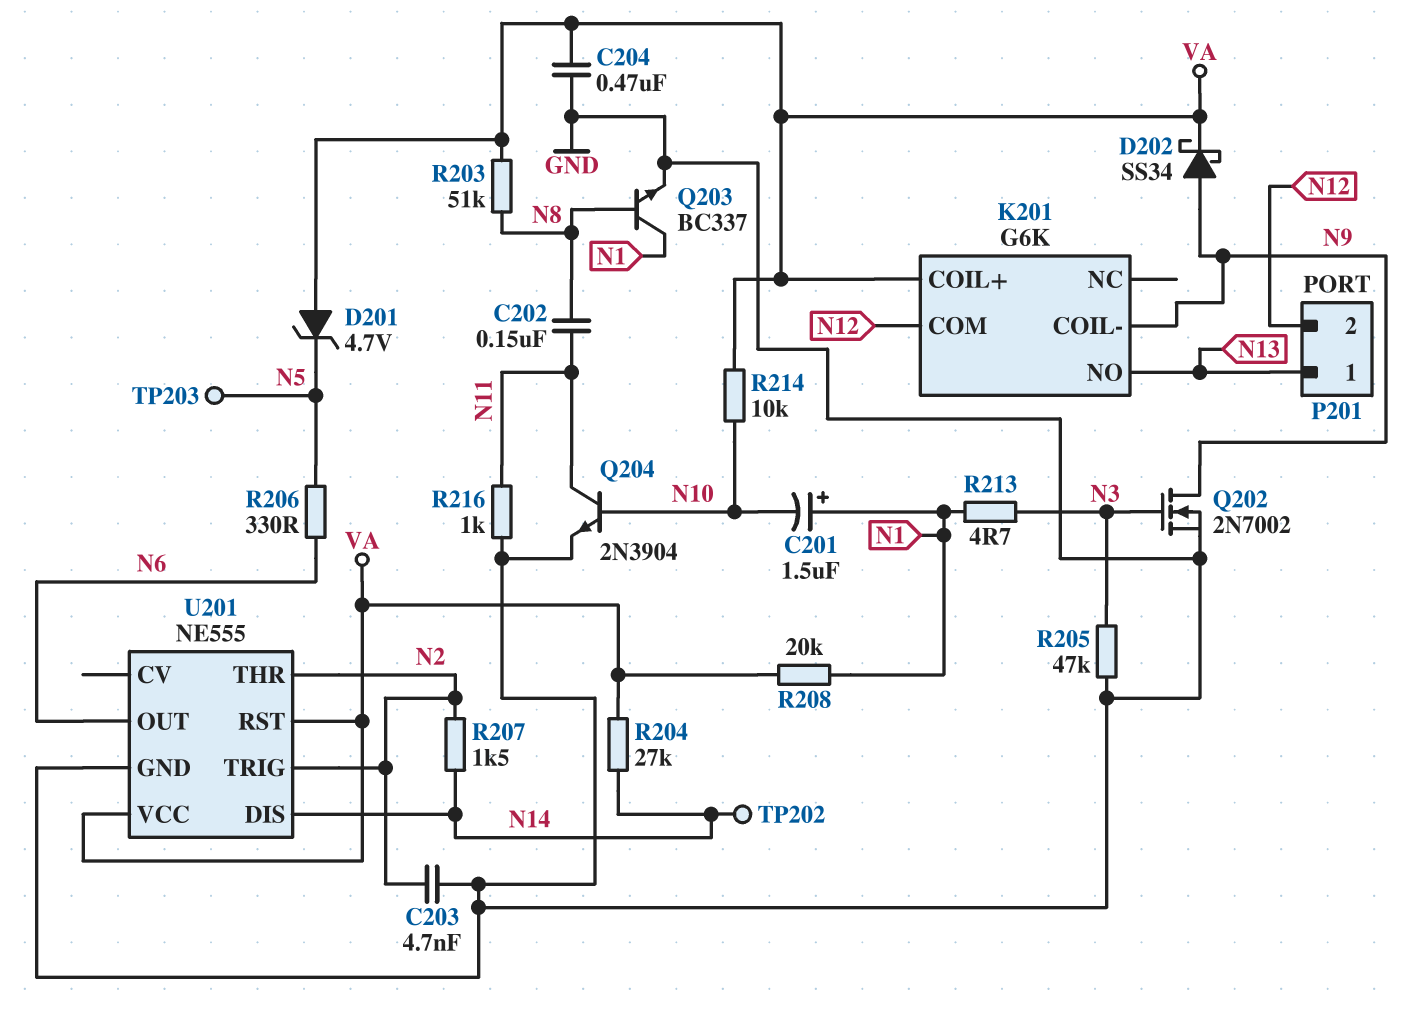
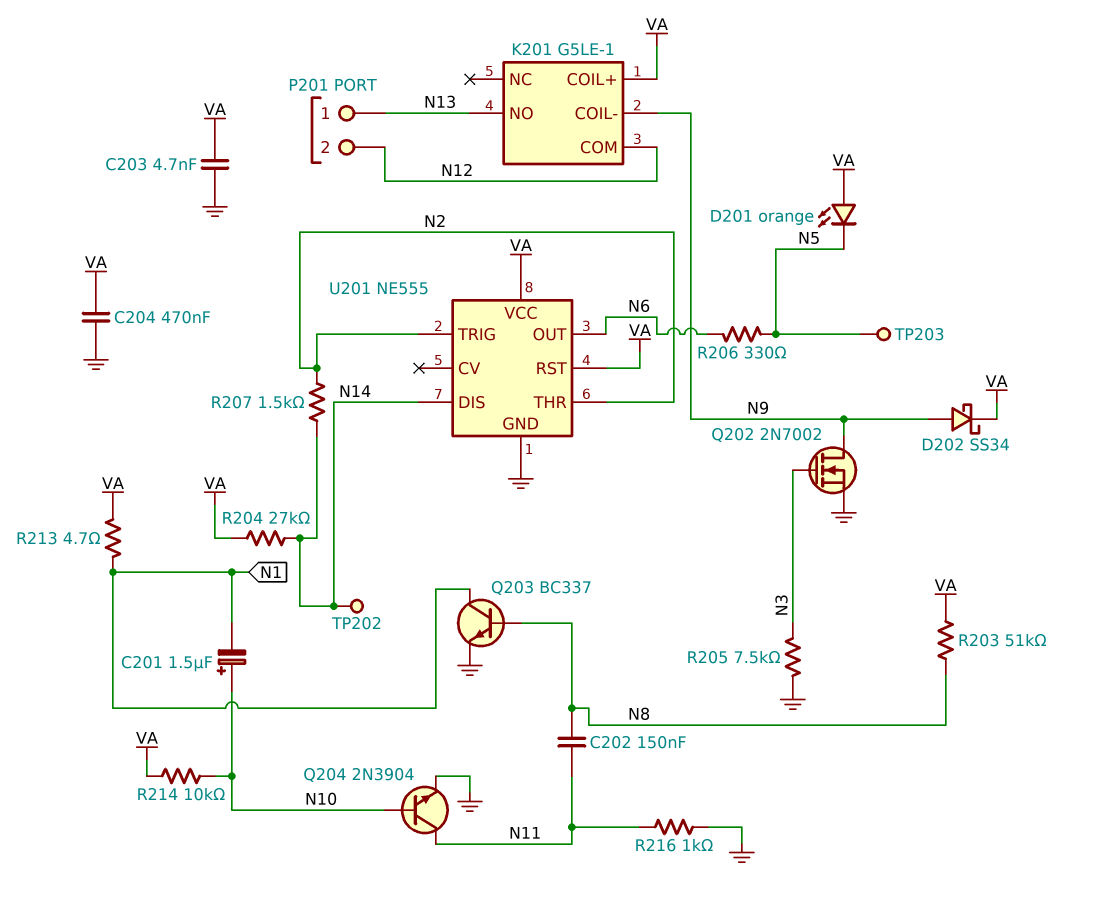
C201: 1.5uF (plus N1, minus N10) -> 1.5uF (plus N10, minus N1)
C203: 4.7nF (GND, N2) -> 4.7nF (GND, VA)
D201: zener 4.7V (A VA, K N5) -> LED orange (A VA, K N5)
K201: G6K -> G5LE-1
R205: 47k (GND, N3) -> 7.5k (GND, N3)
R208: 20k (N1, VA) -> none
R213: 4.7 (N1, N3) -> 4.7 (N1, VA)

